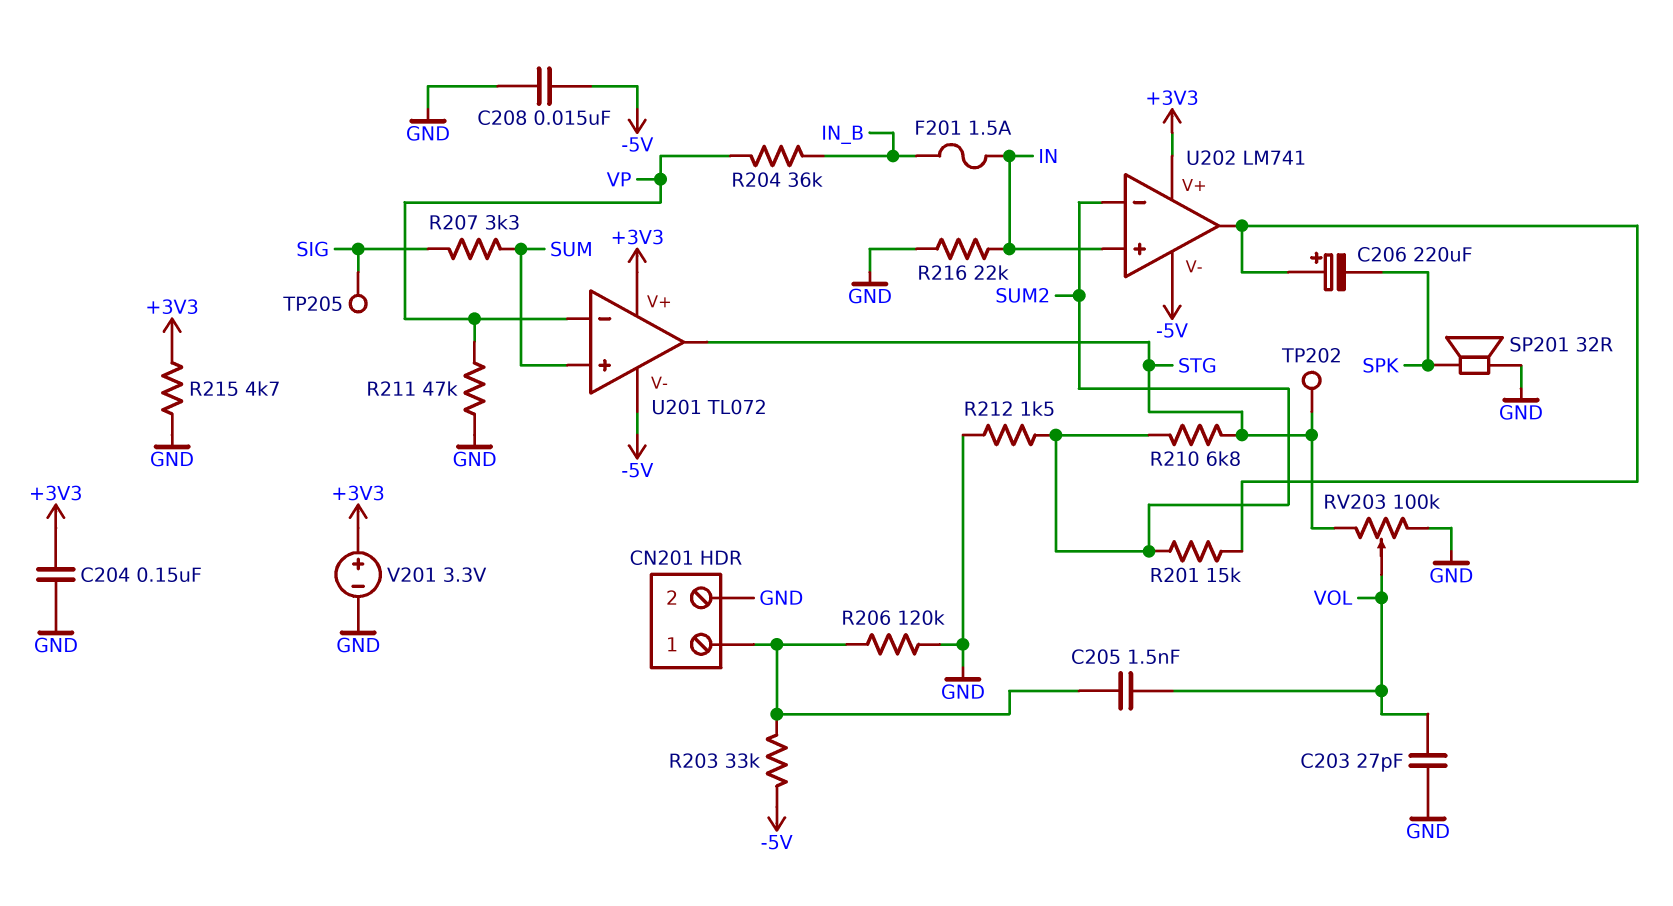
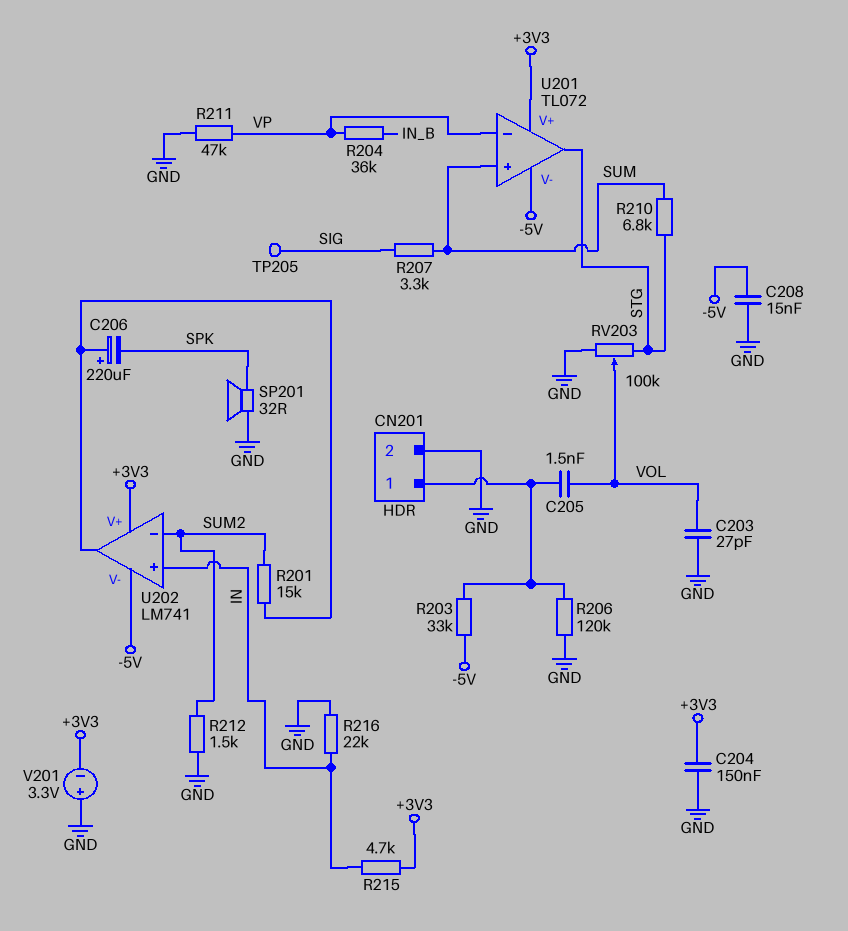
F201: 1.5A (IN, IN_B) -> none
R210: 6.8k (STG, SUM2) -> 6.8k (STG, SUM)
R215: 4.7k (+3V3, GND) -> 4.7k (+3V3, IN)
TP202: test point (STG) -> none
V201: 3.3V (plus +3V3, minus GND) -> 3.3V (plus GND, minus +3V3)

